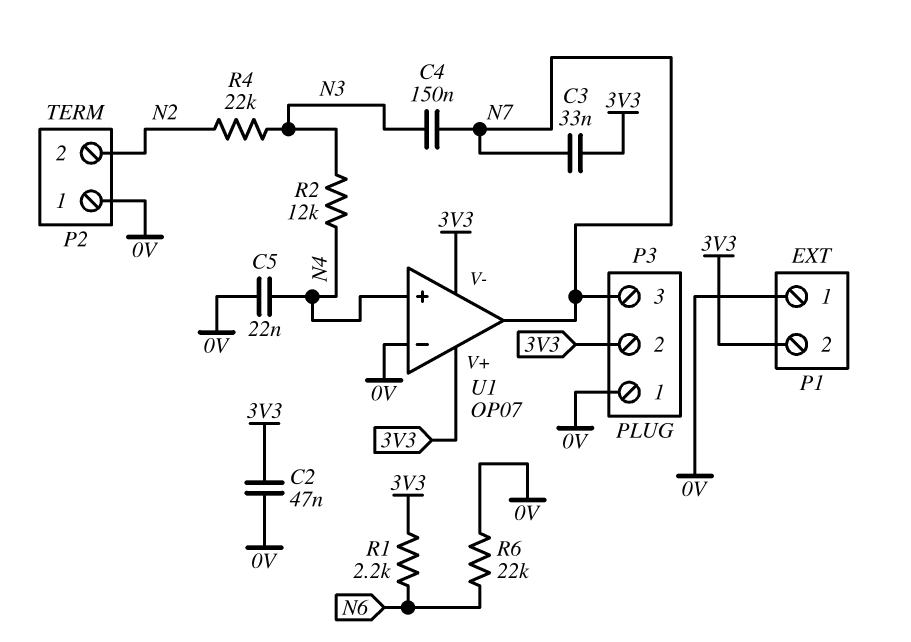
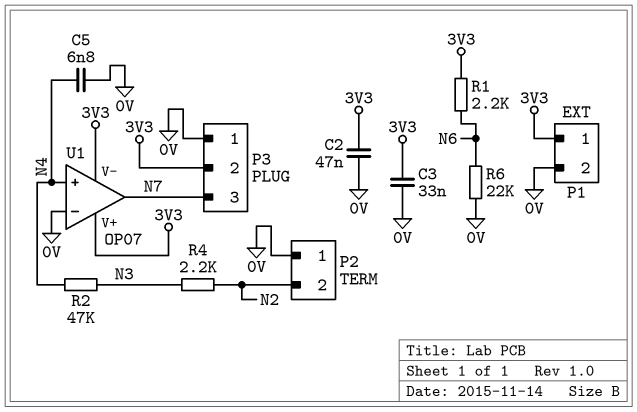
C3: 33nF (3V3, N7) -> 33nF (0V, 3V3)
C4: 150nF (N3, N7) -> none
C5: 22nF (0V, N4) -> 6.8nF (0V, N4)
P1 pin 1: 0V -> 3V3
P1 pin 2: 3V3 -> 0V
R2: 12k (N3, N4) -> 47k (N3, N4)
R4: 22k (N2, N3) -> 2.2k (N2, N3)

